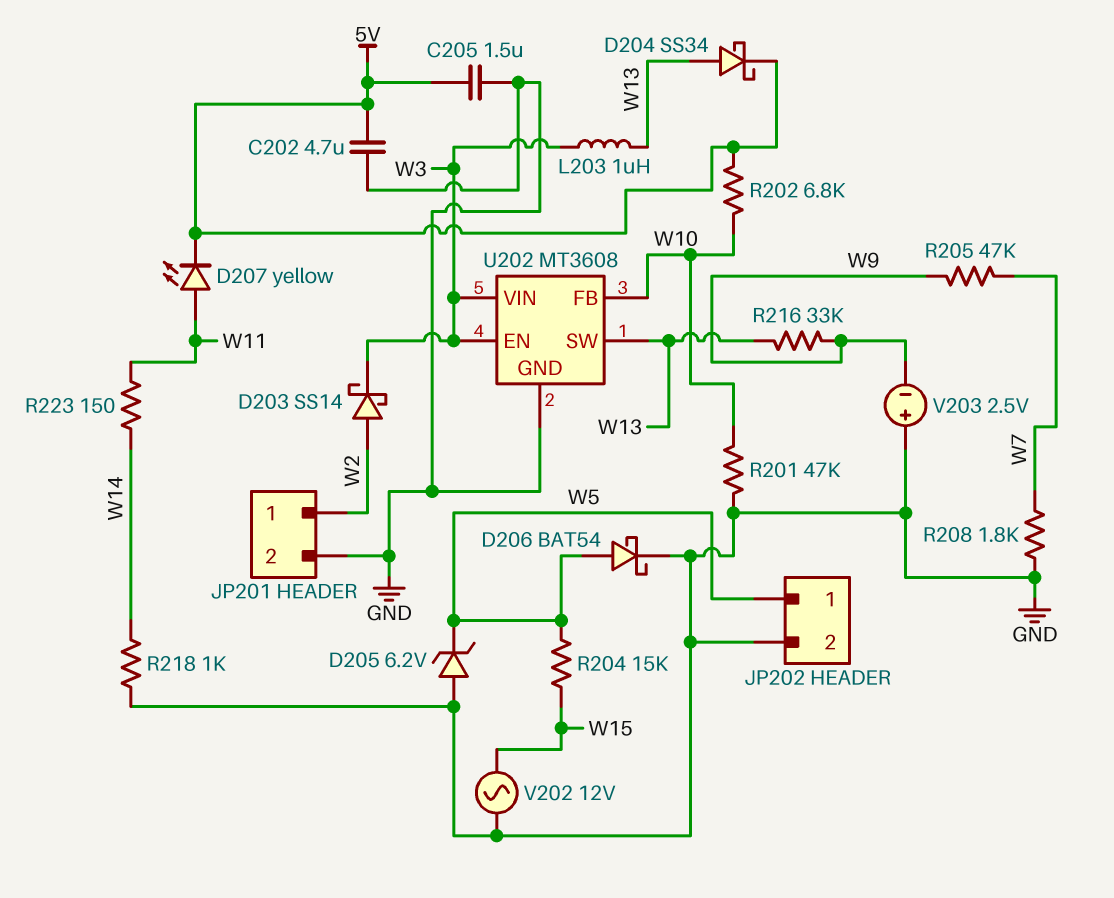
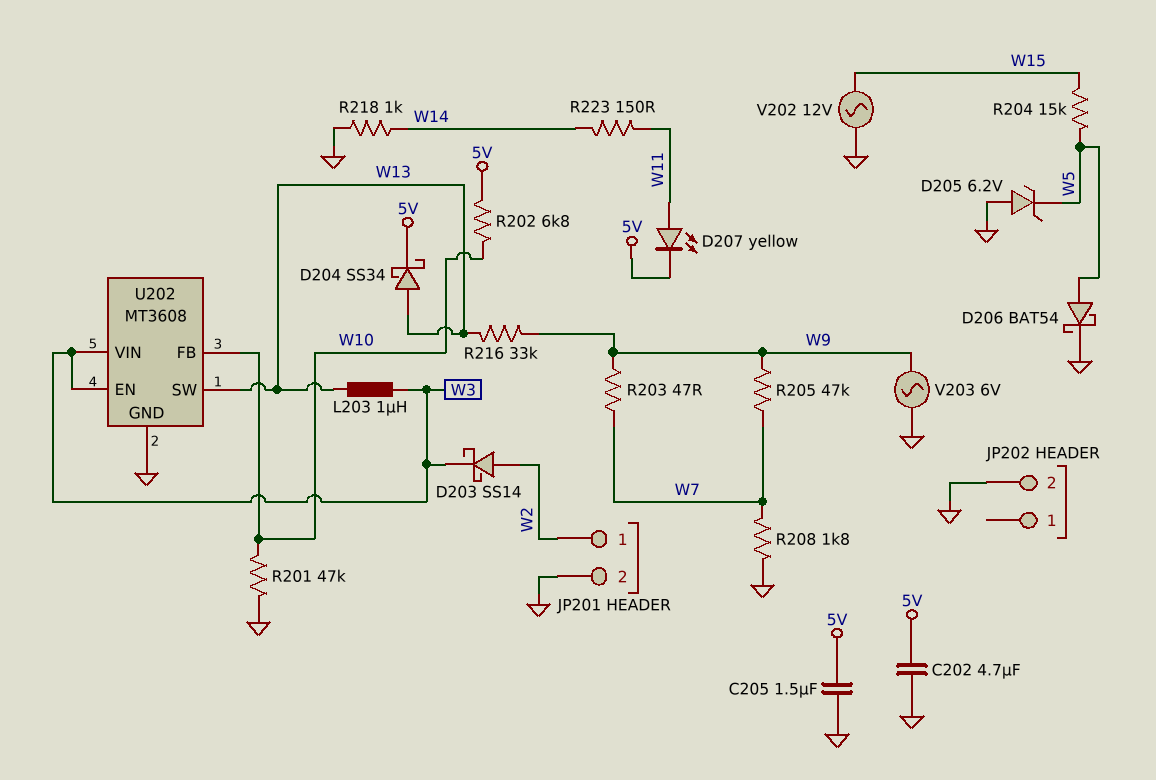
JP202 pin 1: W5 -> none
R203: none -> 47 (W7, W9)
V203: 2.5V (plus GND, minus W9) -> AC 6V (GND, W9)

